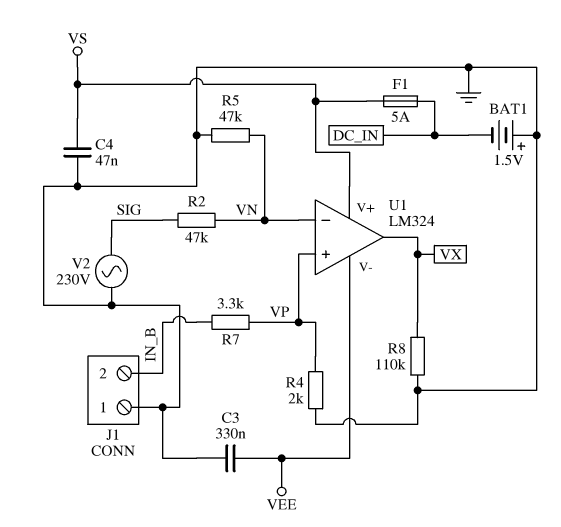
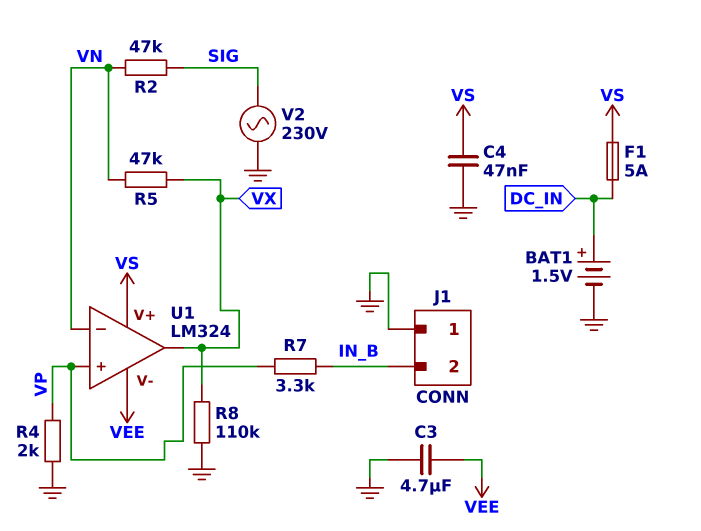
BAT1: 1.5V (plus GND, minus DC_IN) -> 1.5V (plus DC_IN, minus GND)
C3: 330nF (GND, VEE) -> 4.7uF (GND, VEE)
R5: 47k (GND, VN) -> 47k (VN, VX)

